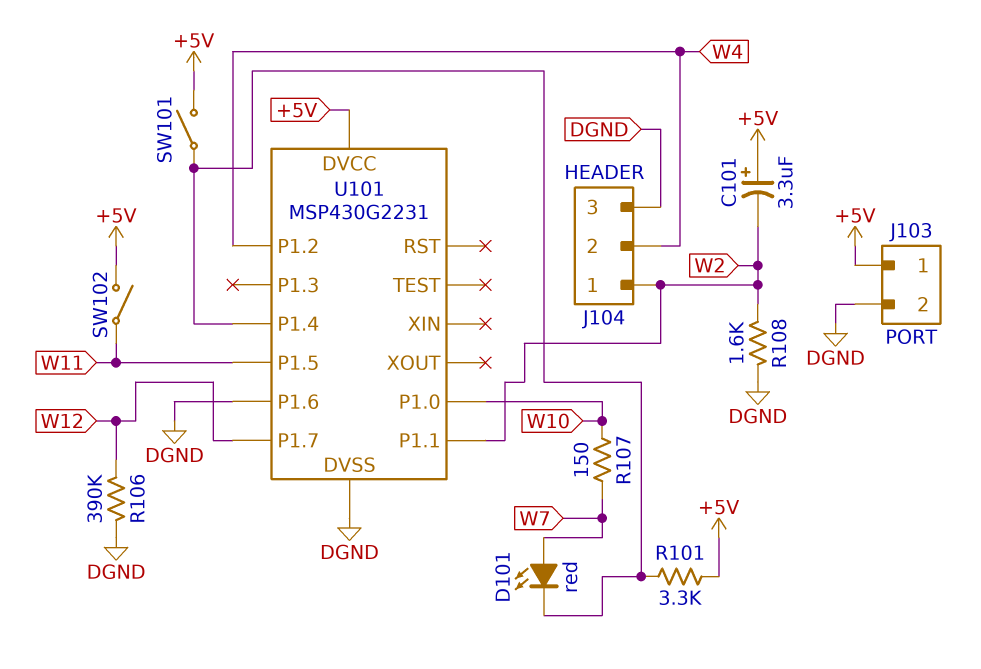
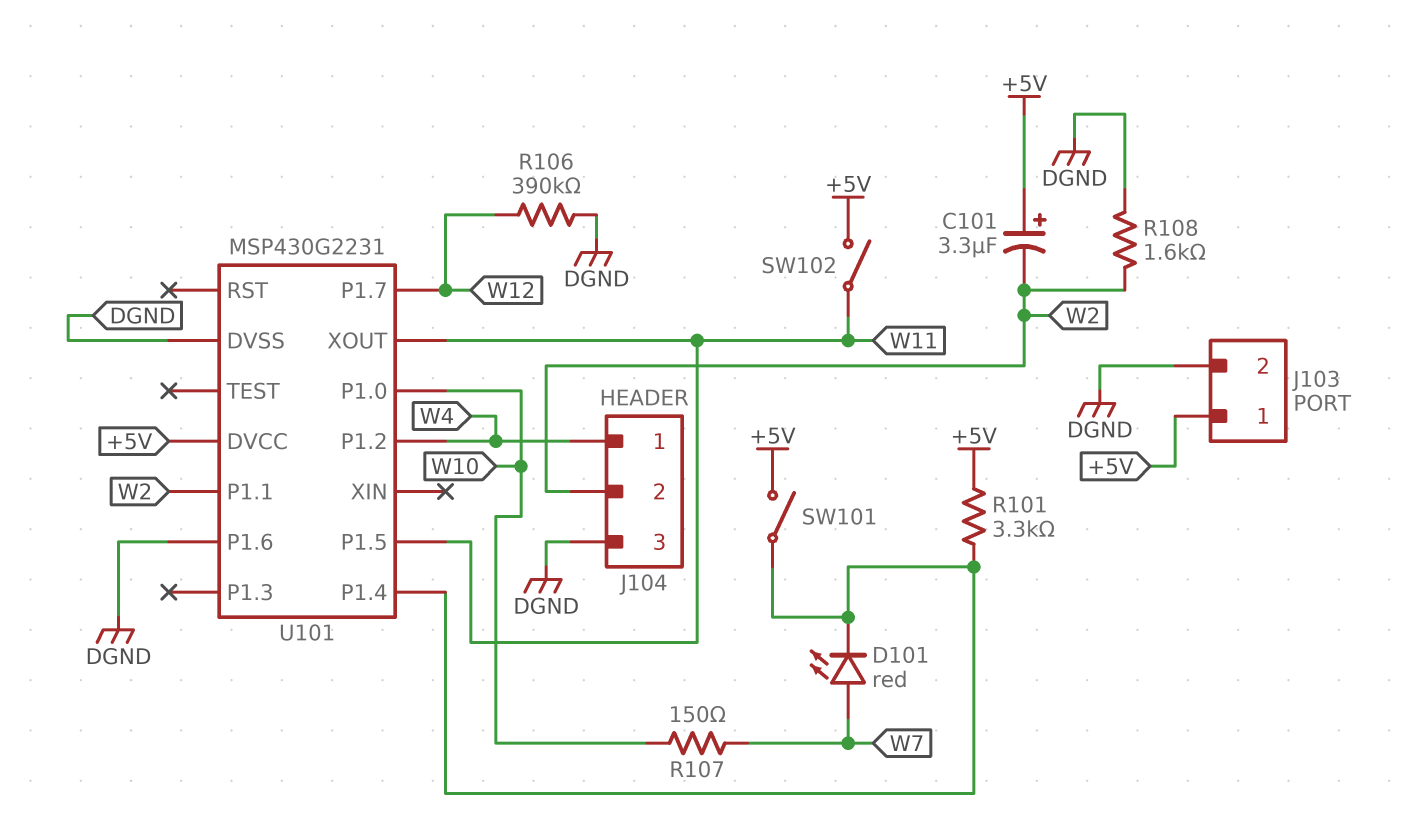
J104 pin 1: W2 -> W4
J104 pin 2: W4 -> W2
U101 pin XOUT: none -> W11

